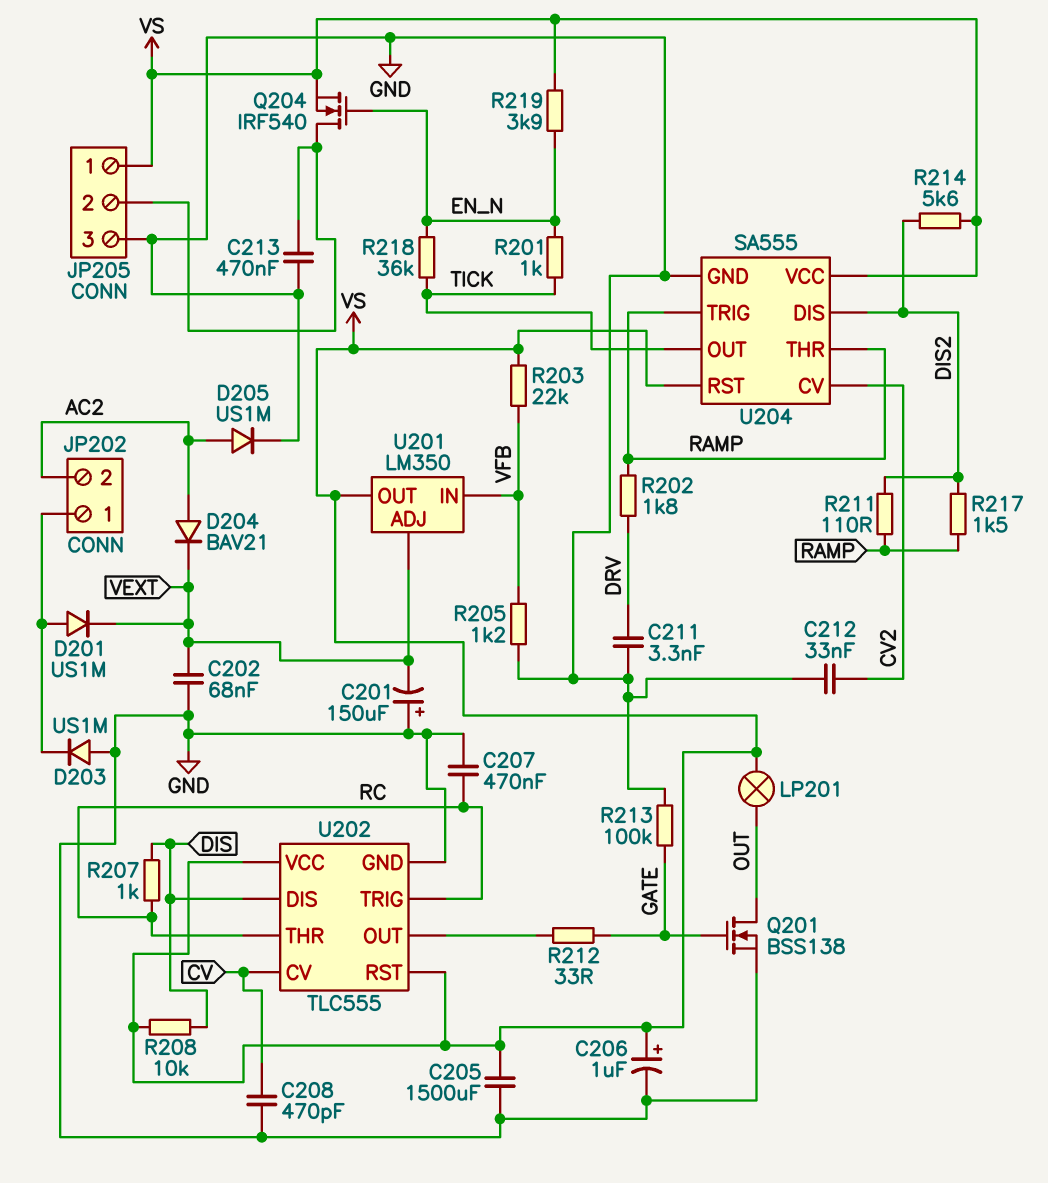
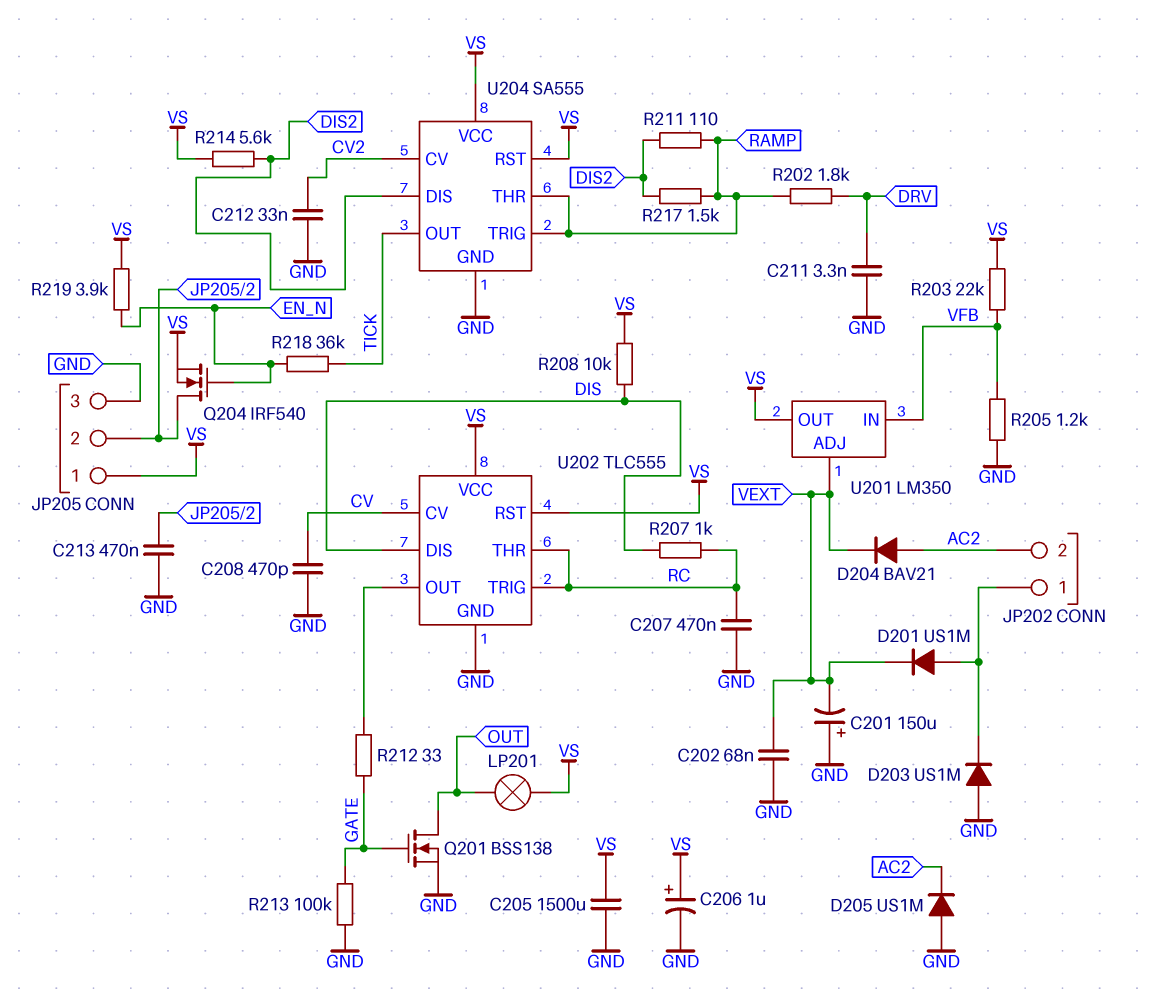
D205: diode US1M (A AC2, K GND) -> diode US1M (A GND, K AC2)
R201: 1k (EN_N, TICK) -> none

